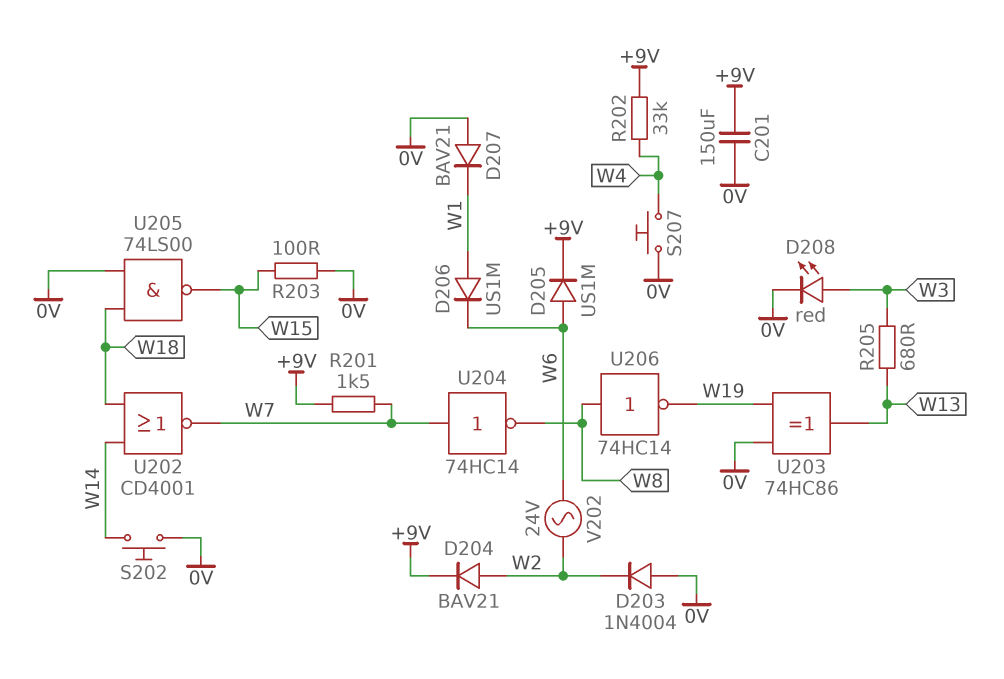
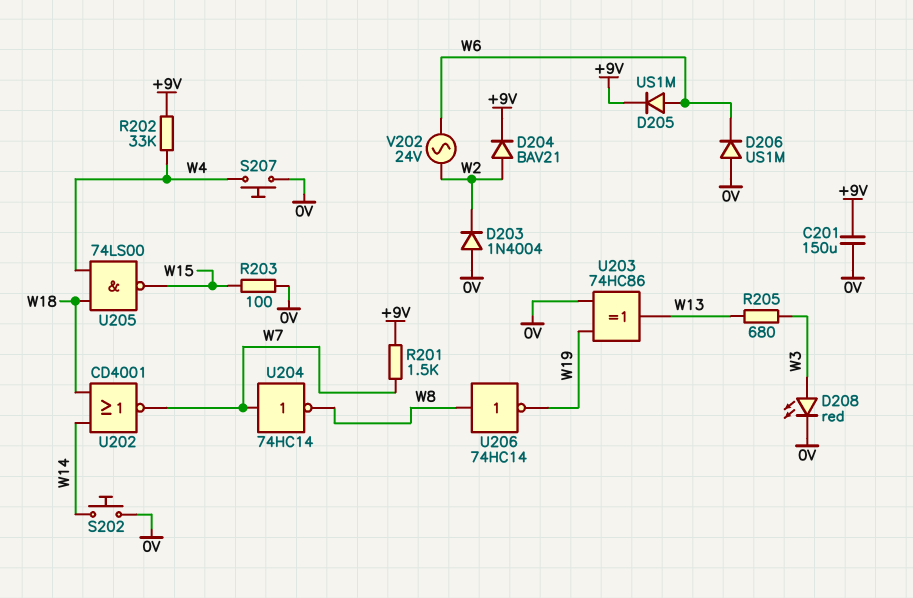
D206: diode US1M (A W1, K W6) -> diode US1M (A 0V, K W6)
D207: diode BAV21 (A 0V, K W1) -> none
U205: NAND 74LS00 (in 0V, in W18, out W15) -> NAND 74LS00 (in W4, in W18, out W15)

